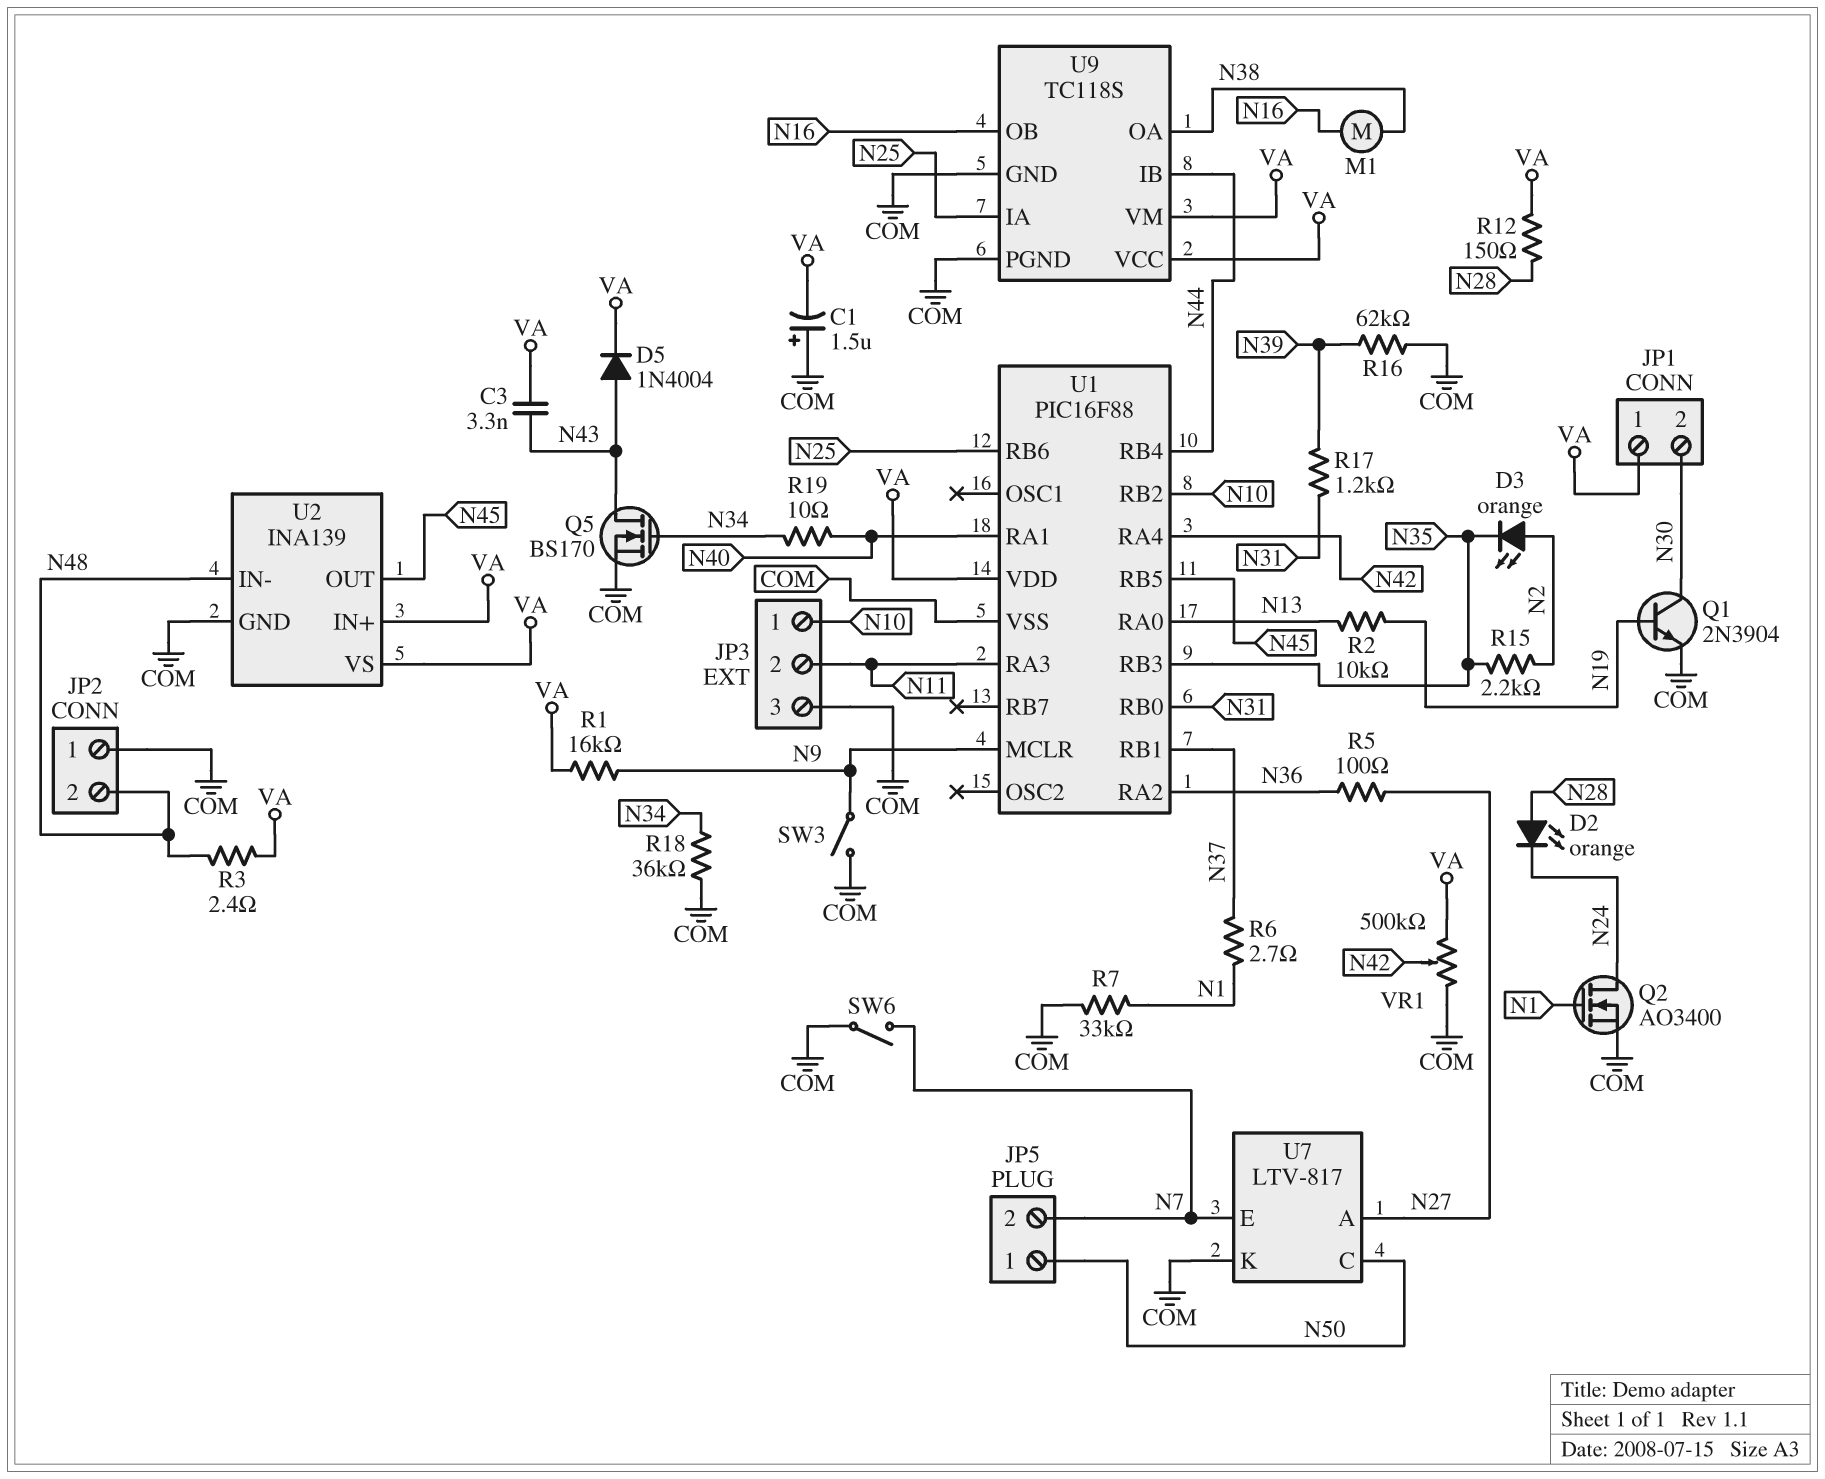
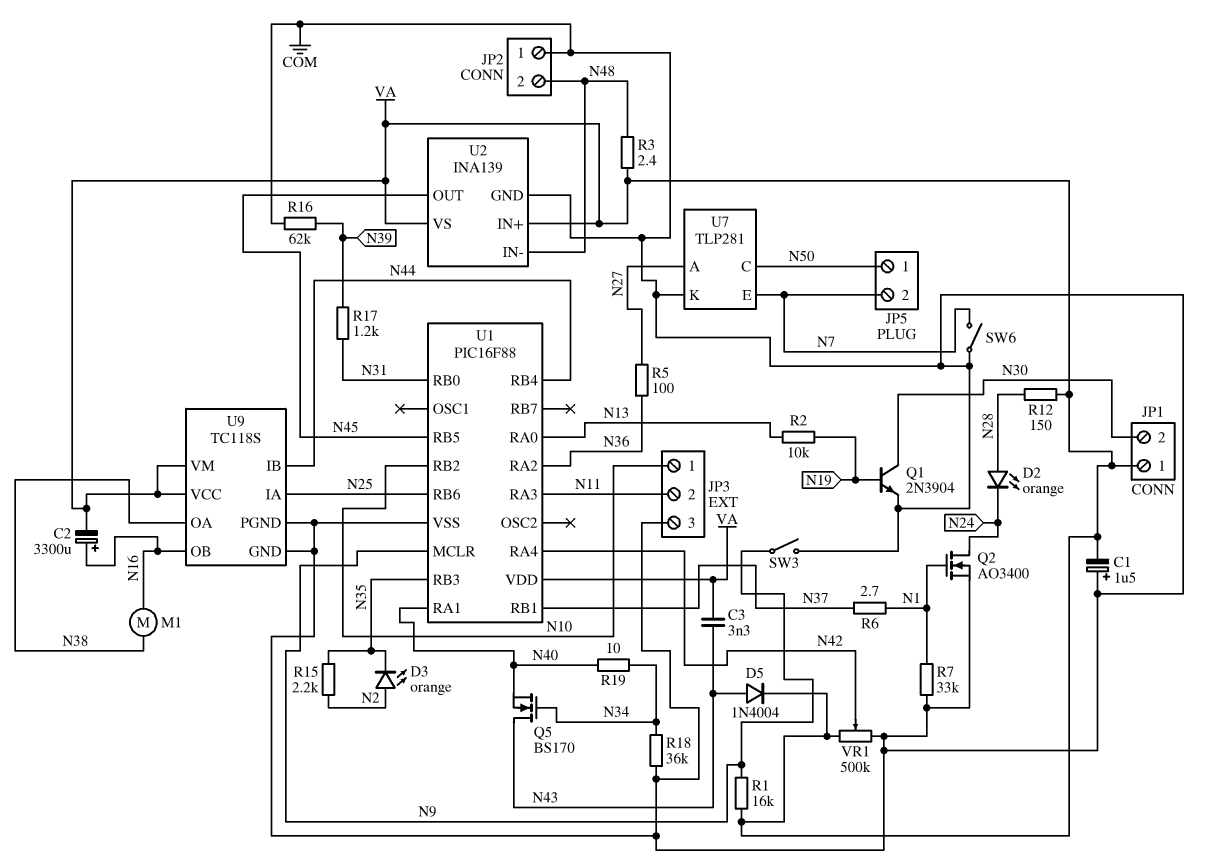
C2: none -> 3300uF (plus N16, minus VA)
Q5: NMOS BS170 (G N34, D N43, S COM) -> NMOS BS170 (G N34, D N43, S N40)
U7: LTV-817 -> TLP281

